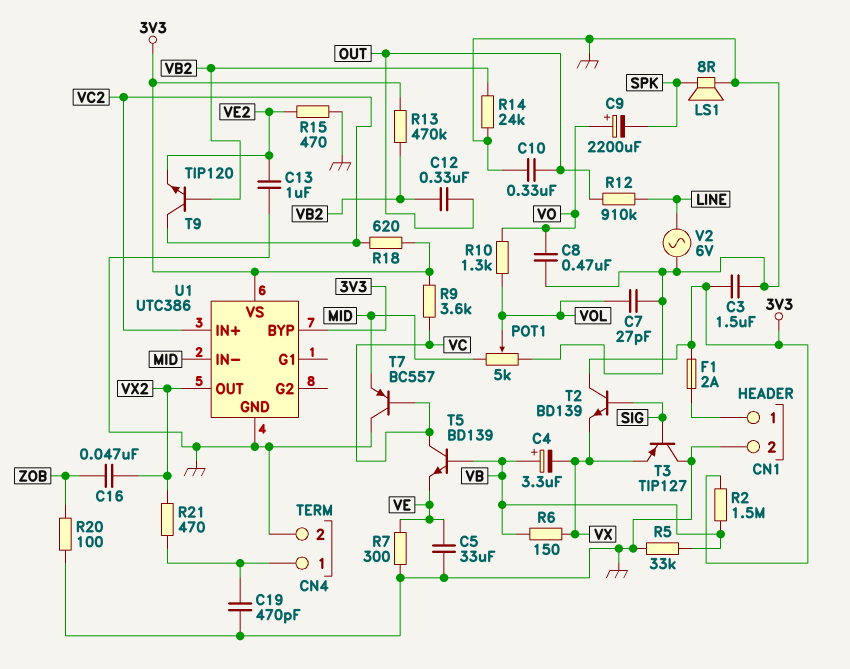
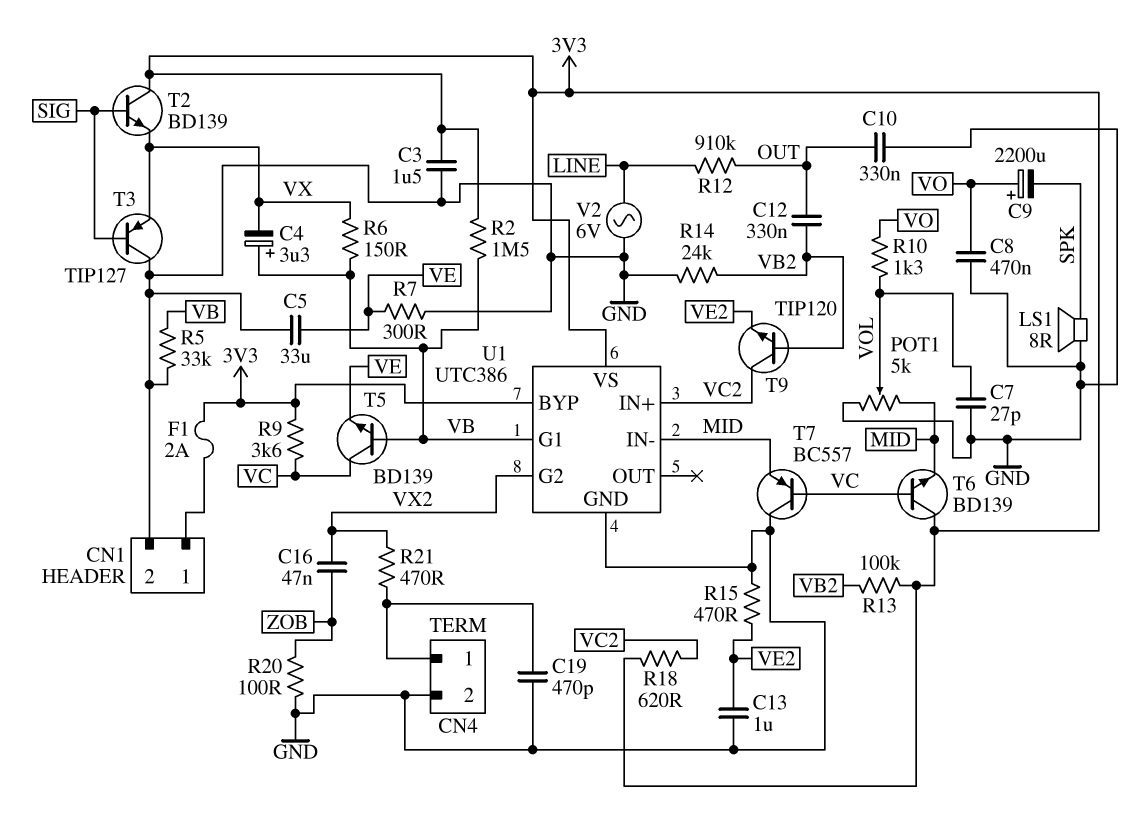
R13: 470k (3V3, VB2) -> 100k (3V3, VB2)
T6: none -> NPN BD139 (B VC, C 3V3, E MID)
U1 pin G1: none -> VB
U1 pin G2: none -> VX2
U1 pin OUT: VX2 -> none

